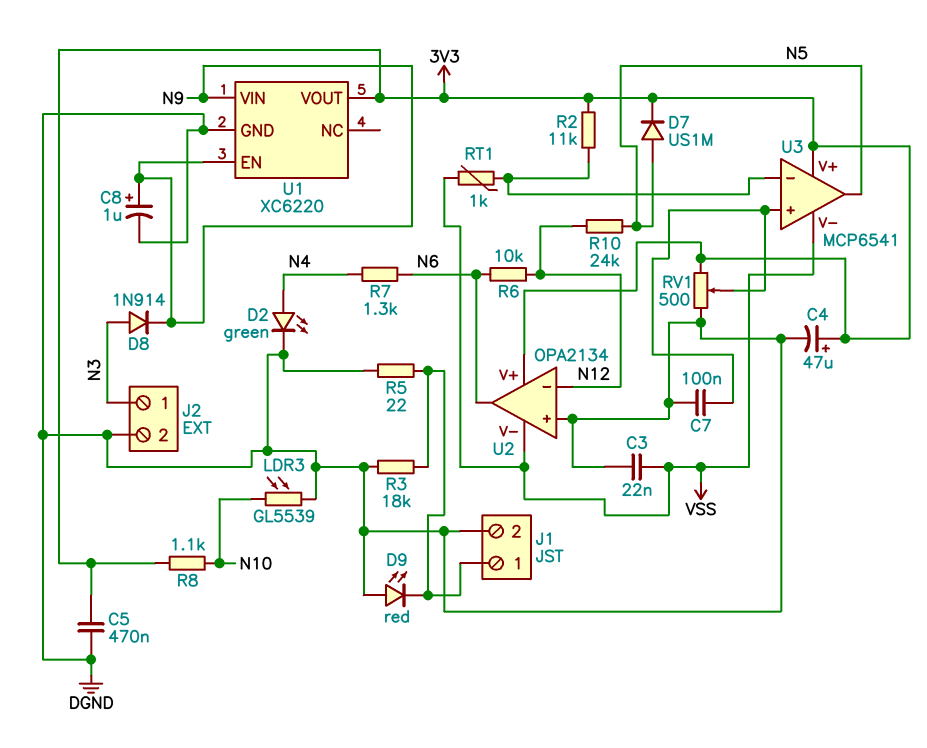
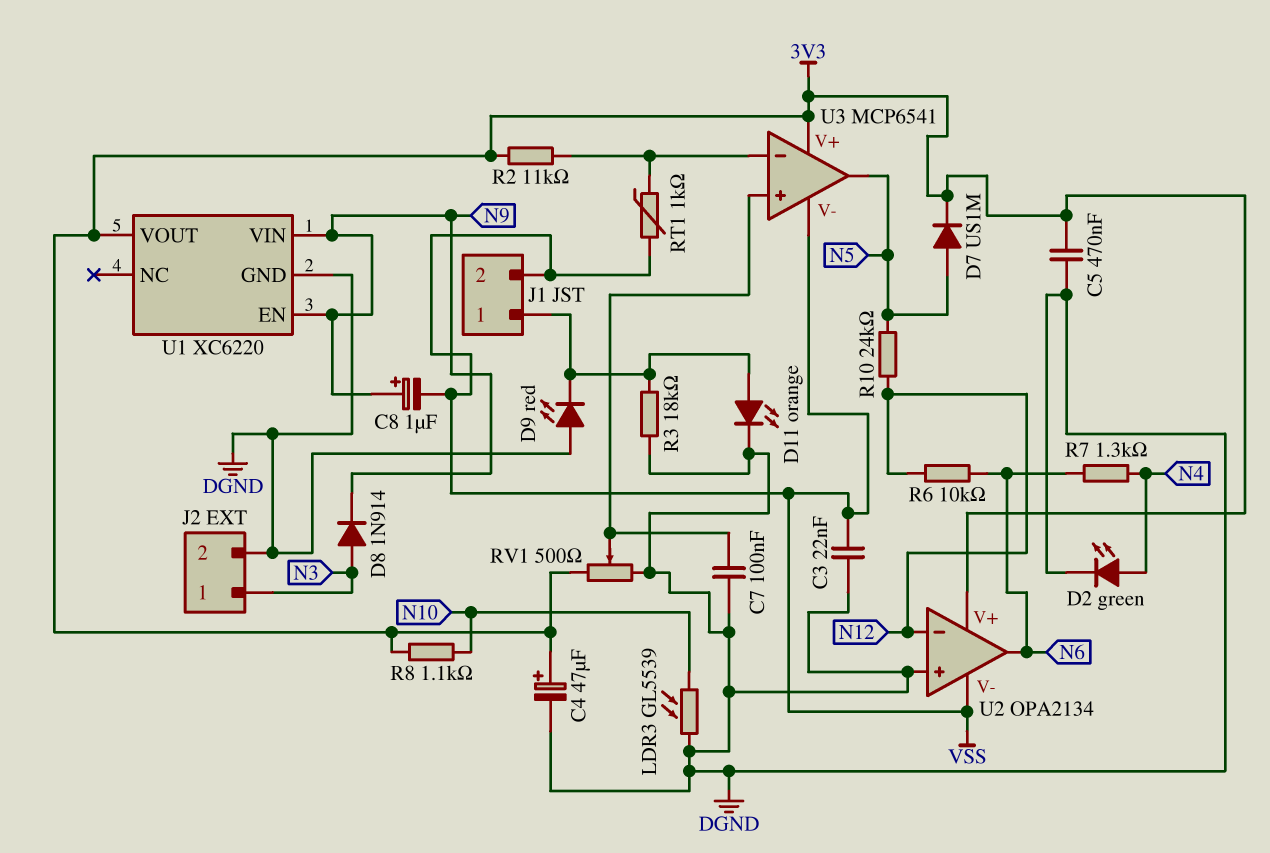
C8: 1uF (plus N9, minus DGND) -> 1uF (plus N9, minus VSS)
D11: none -> LED orange (A J1/1, K DGND)
J1 pin 2: DGND -> VSS
R5: 22 (DGND, J1/1) -> none

